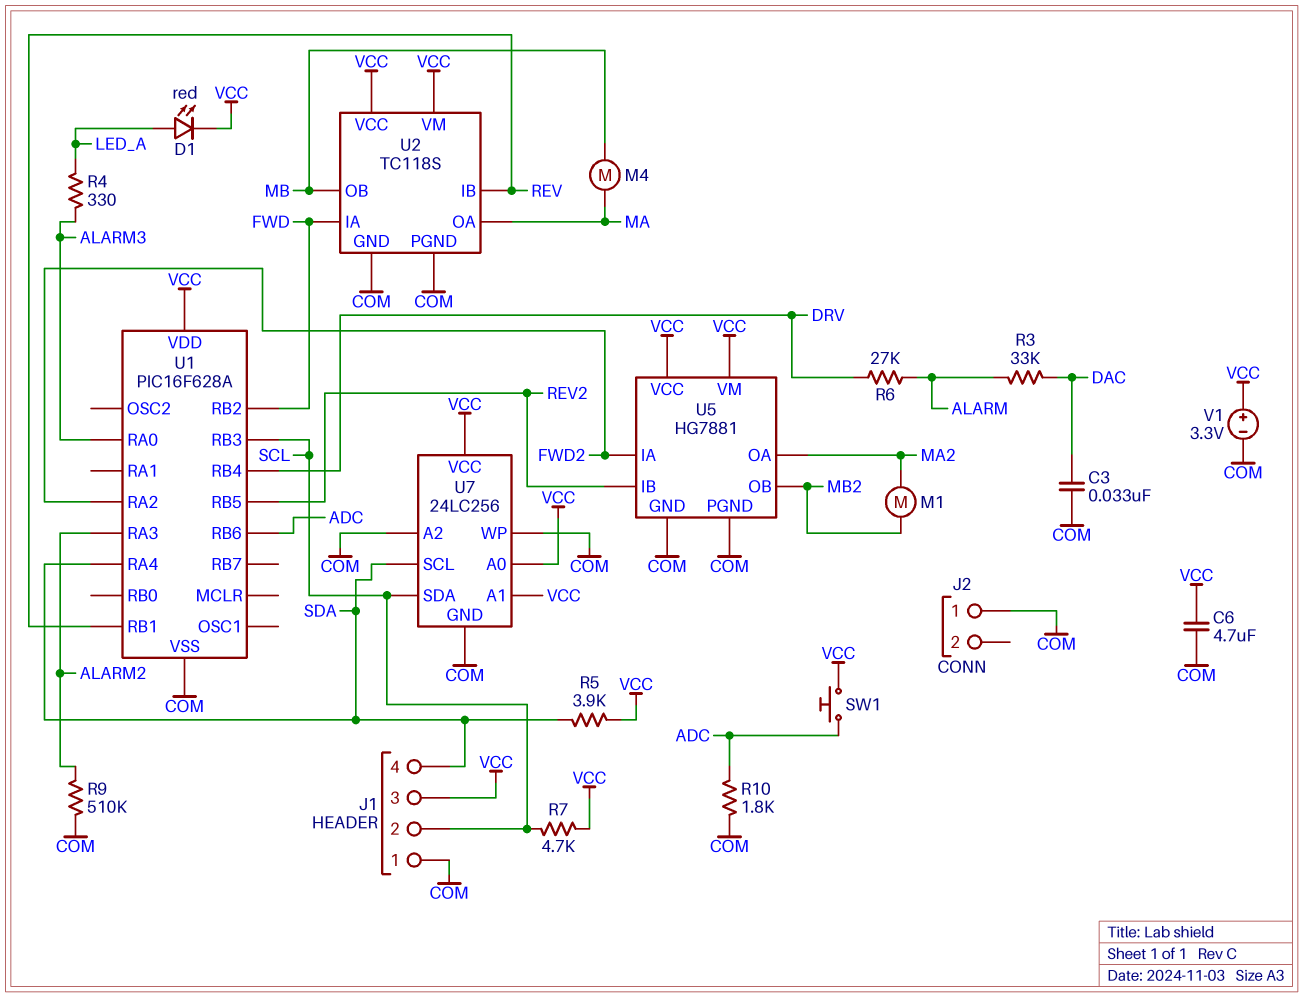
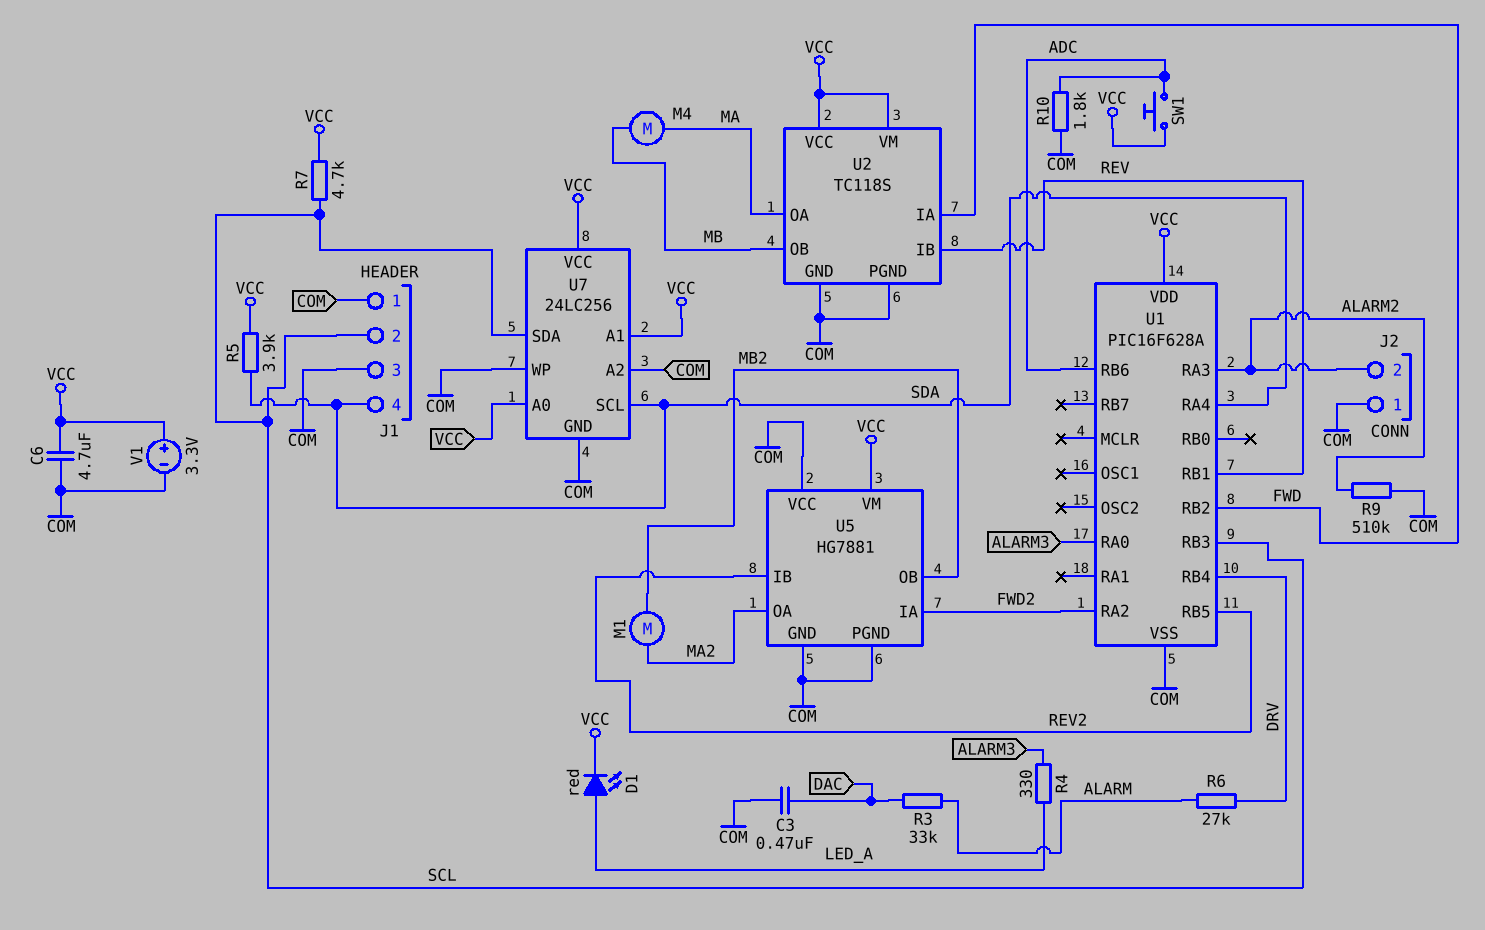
C3: 33nF (COM, DAC) -> 470nF (COM, DAC)
J1 pin 3: VCC -> COM
J2 pin 2: none -> ALARM2
U5 pin VCC: VCC -> COM

